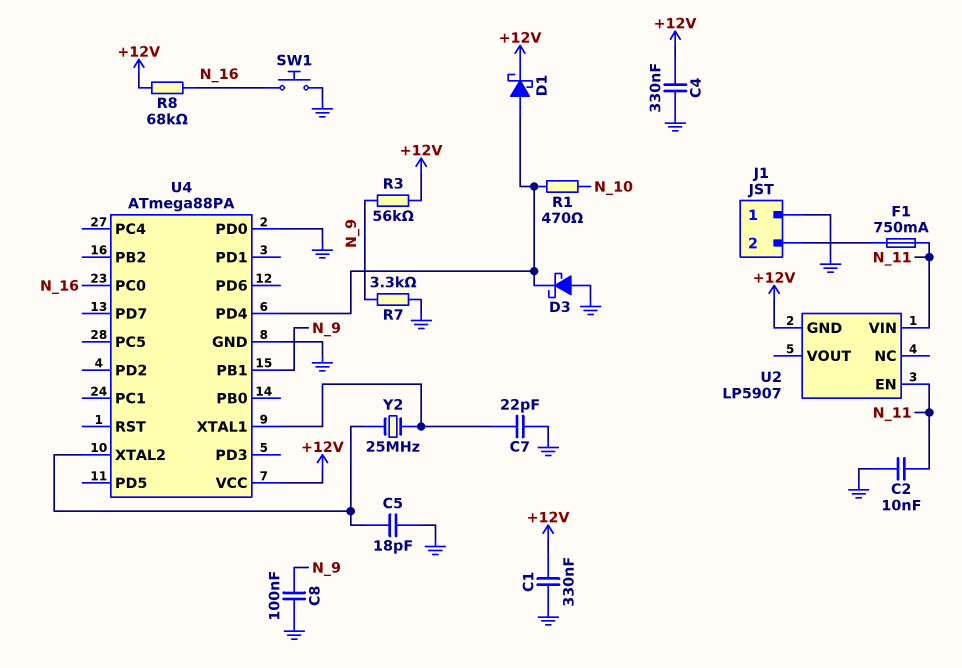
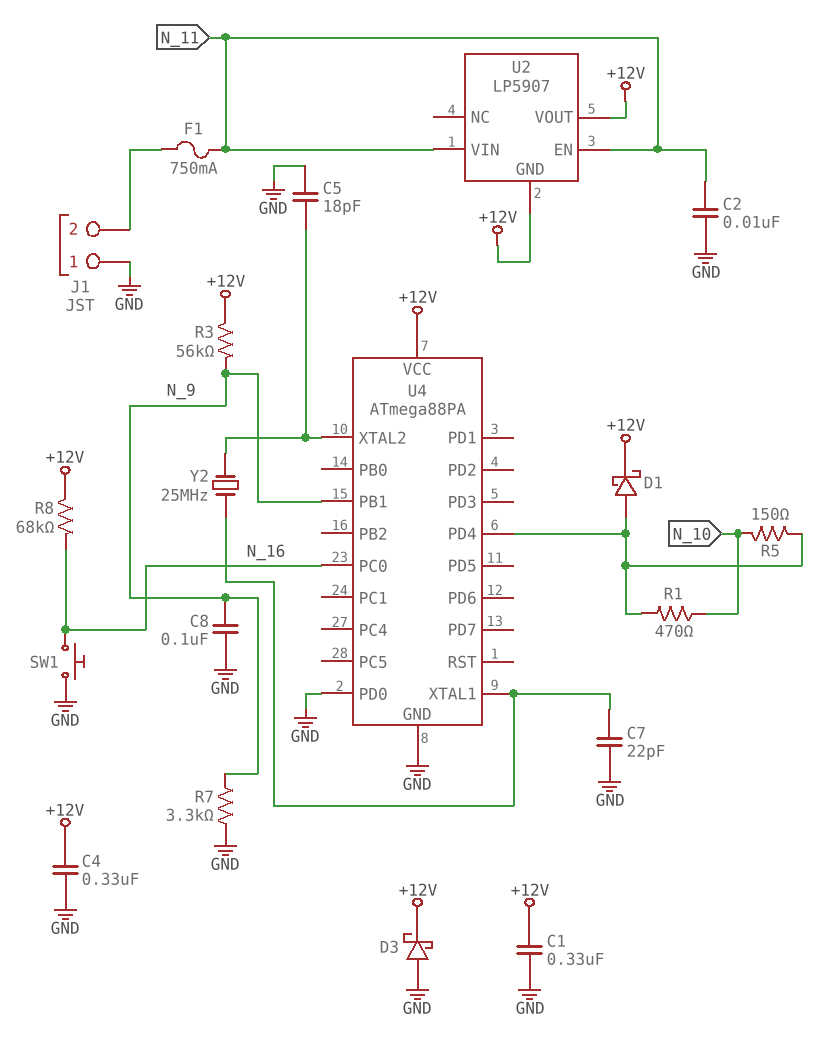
D3: schottky (A GND, K U4/PD4) -> schottky (A GND, K +12V)
R5: none -> 150 (N_10, U4/PD4)
U2 pin VOUT: none -> +12V

